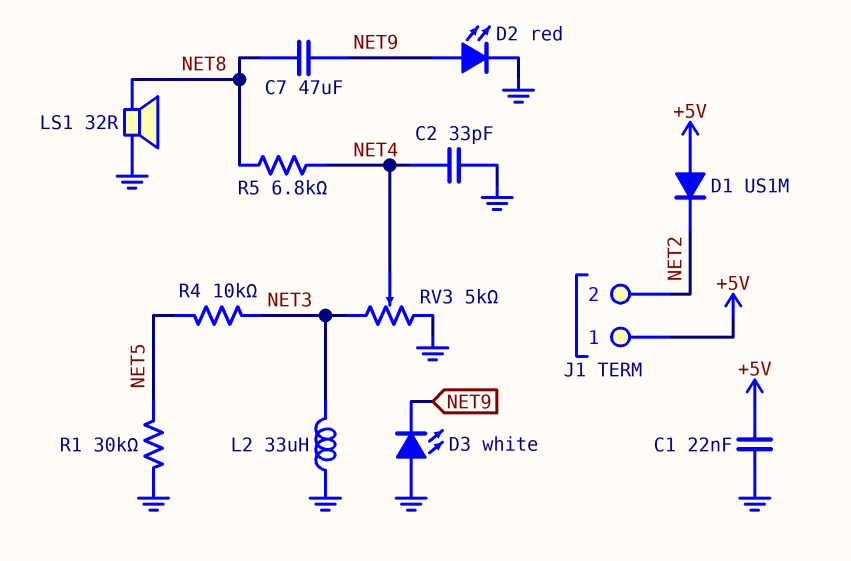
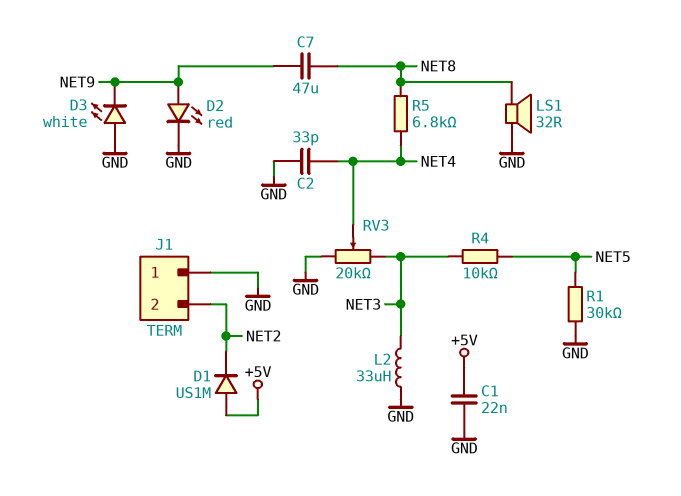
J1 pin 1: +5V -> GND
RV3: 5k (GND, NET3, wiper NET4) -> 20k (GND, NET3, wiper NET4)

